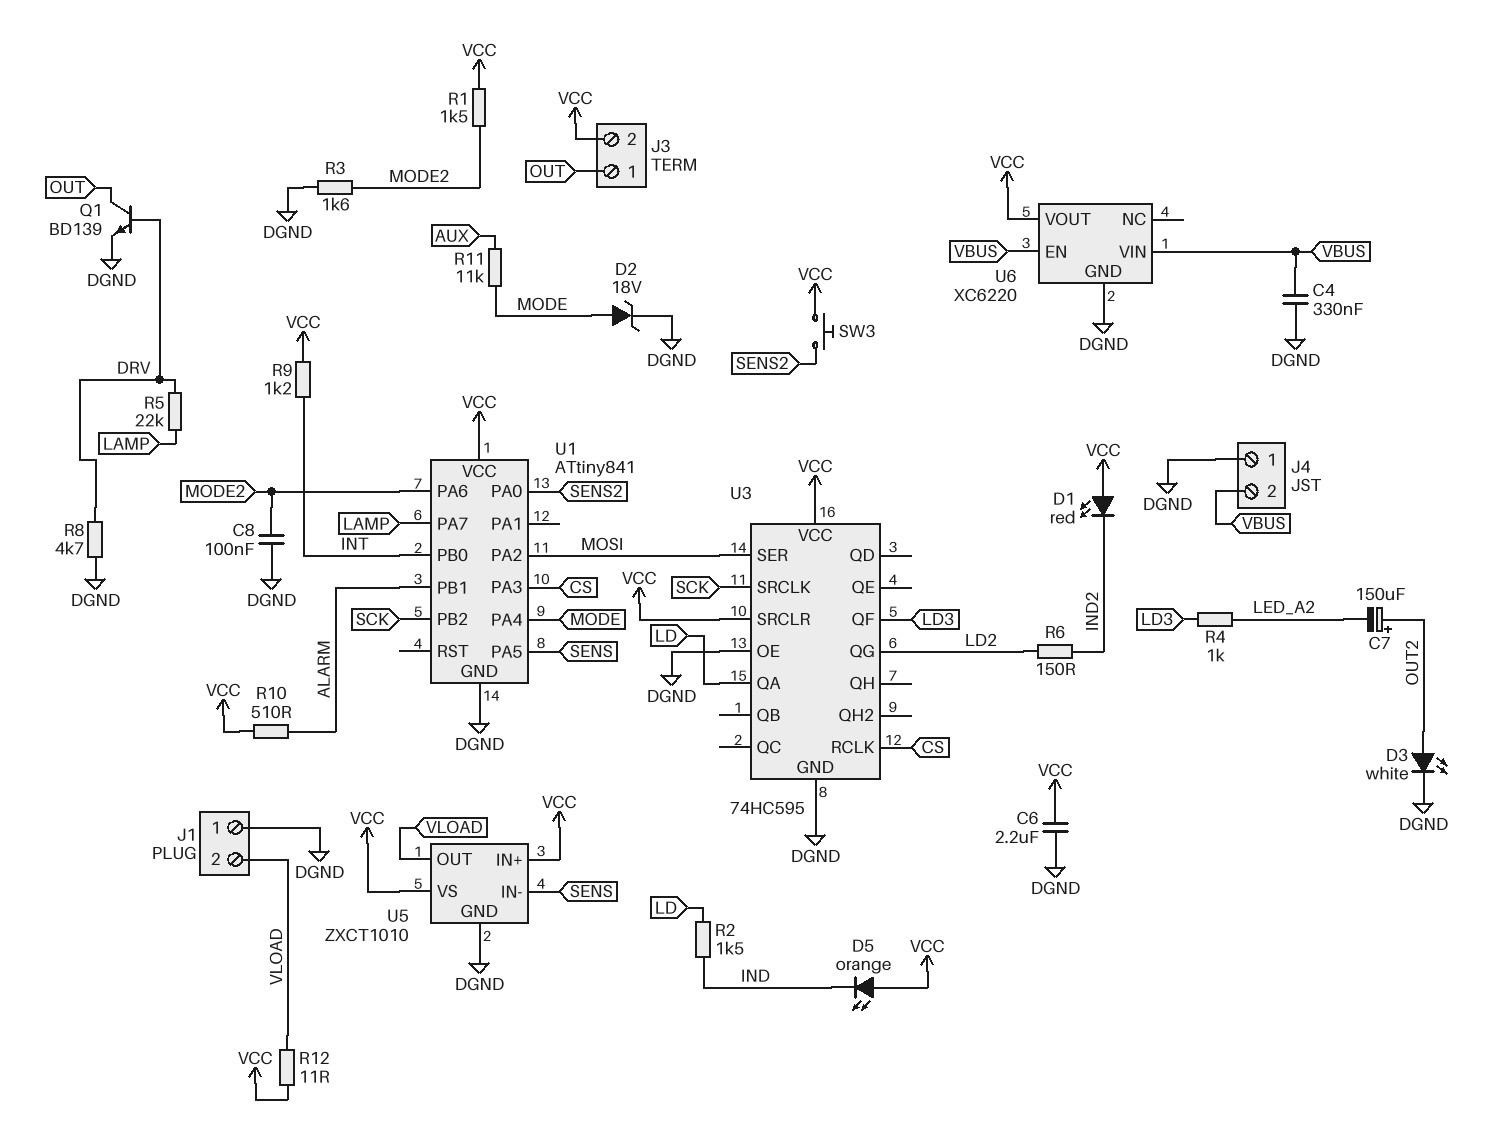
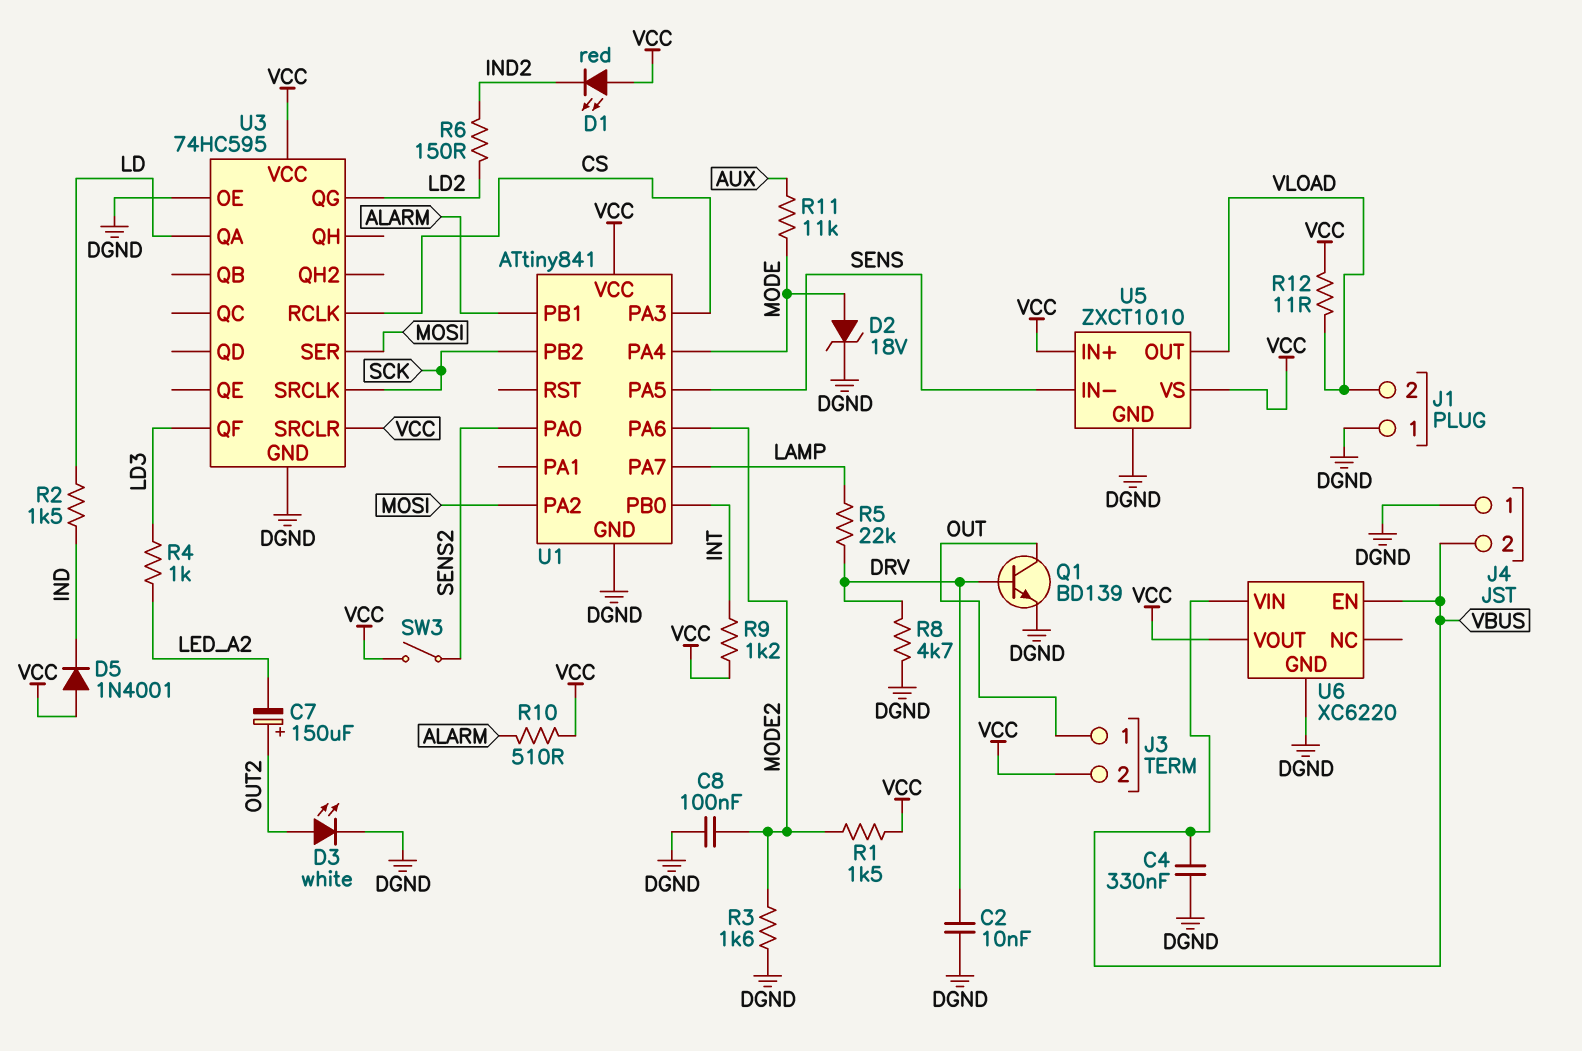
C2: none -> 10nF (DGND, DRV)
C6: 2.2uF (DGND, VCC) -> none
D5: LED orange (A VCC, K IND) -> diode 1N4001 (A VCC, K IND)
SW3: button (SENS2, VCC) -> switch (SENS2, VCC)

